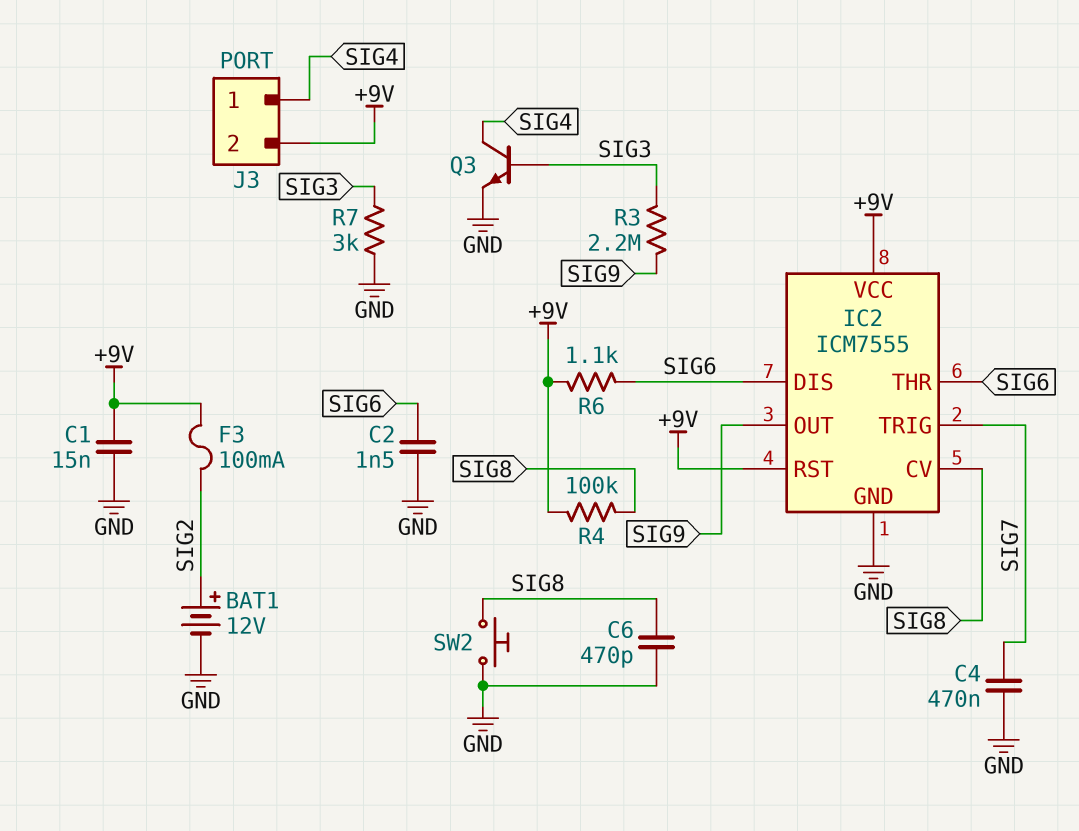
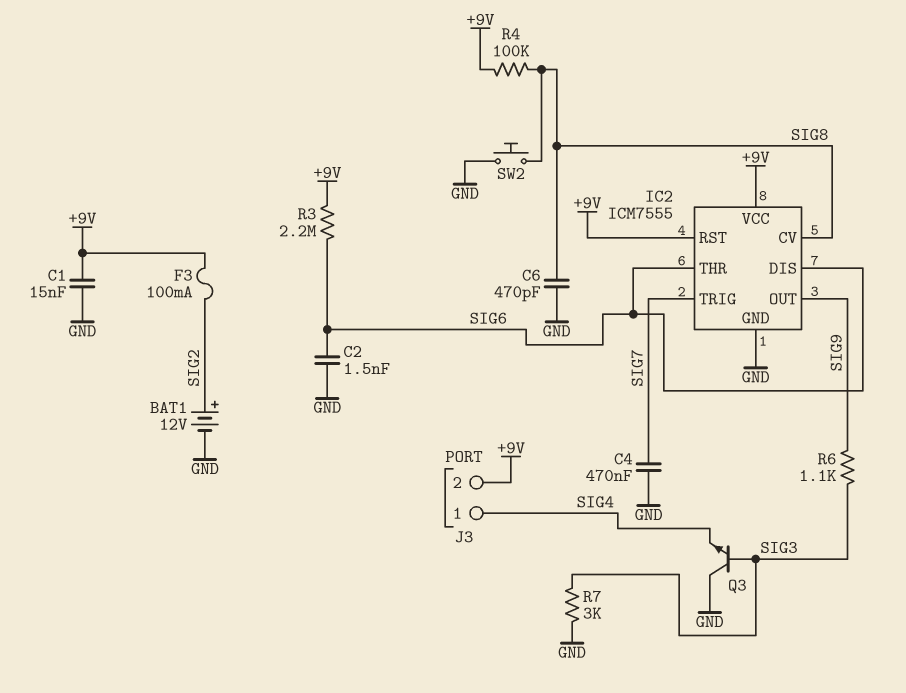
Q3: NPN (B SIG3, C SIG4, E GND) -> NPN (B SIG3, C GND, E SIG4)
R3: 2.2M (SIG3, SIG9) -> 2.2M (+9V, SIG6)
R6: 1.1k (+9V, SIG6) -> 1.1k (SIG3, SIG9)

